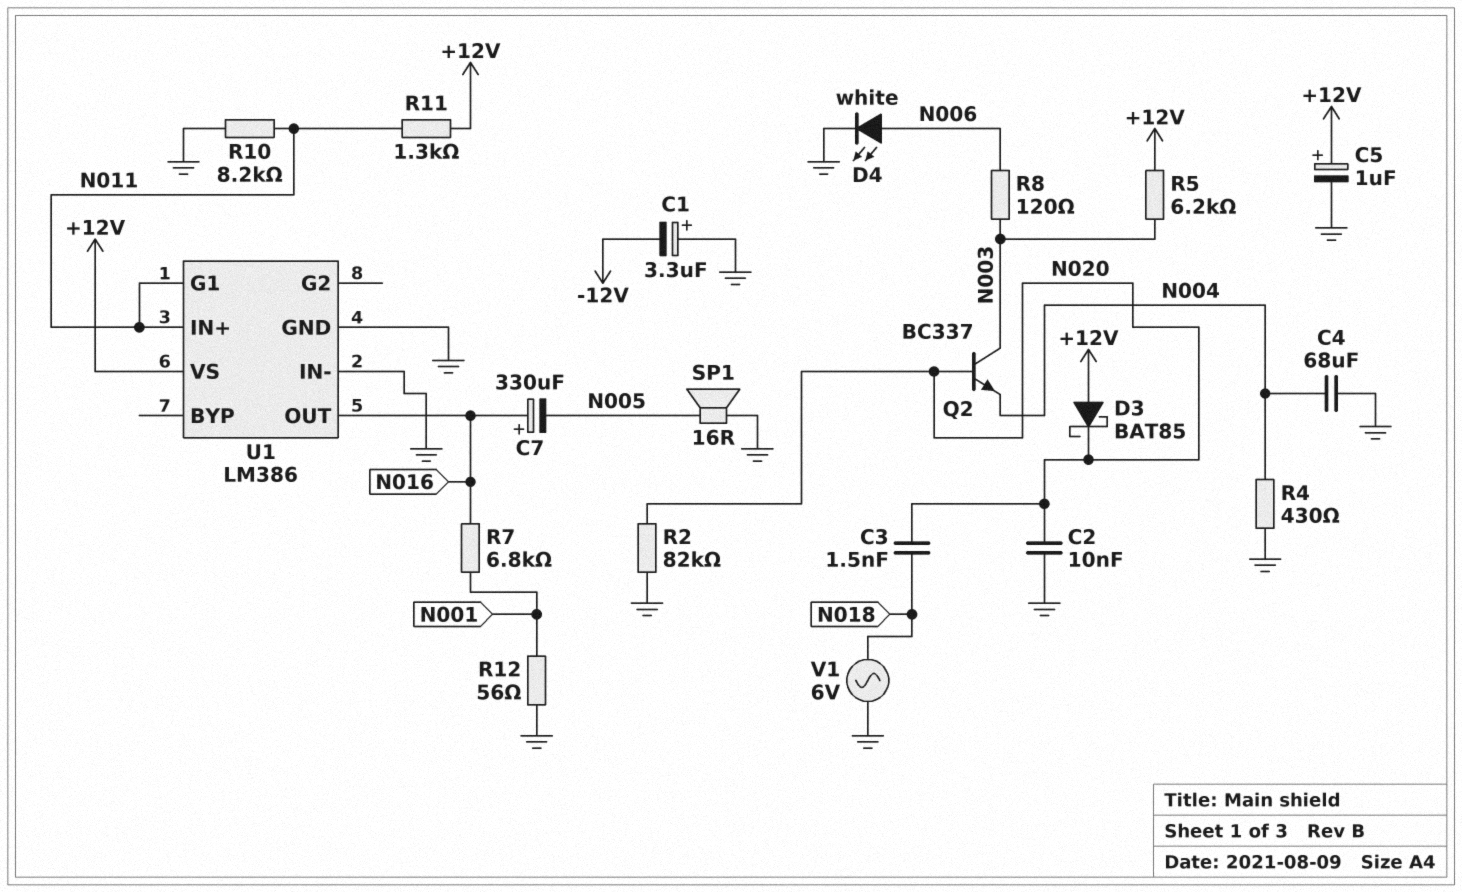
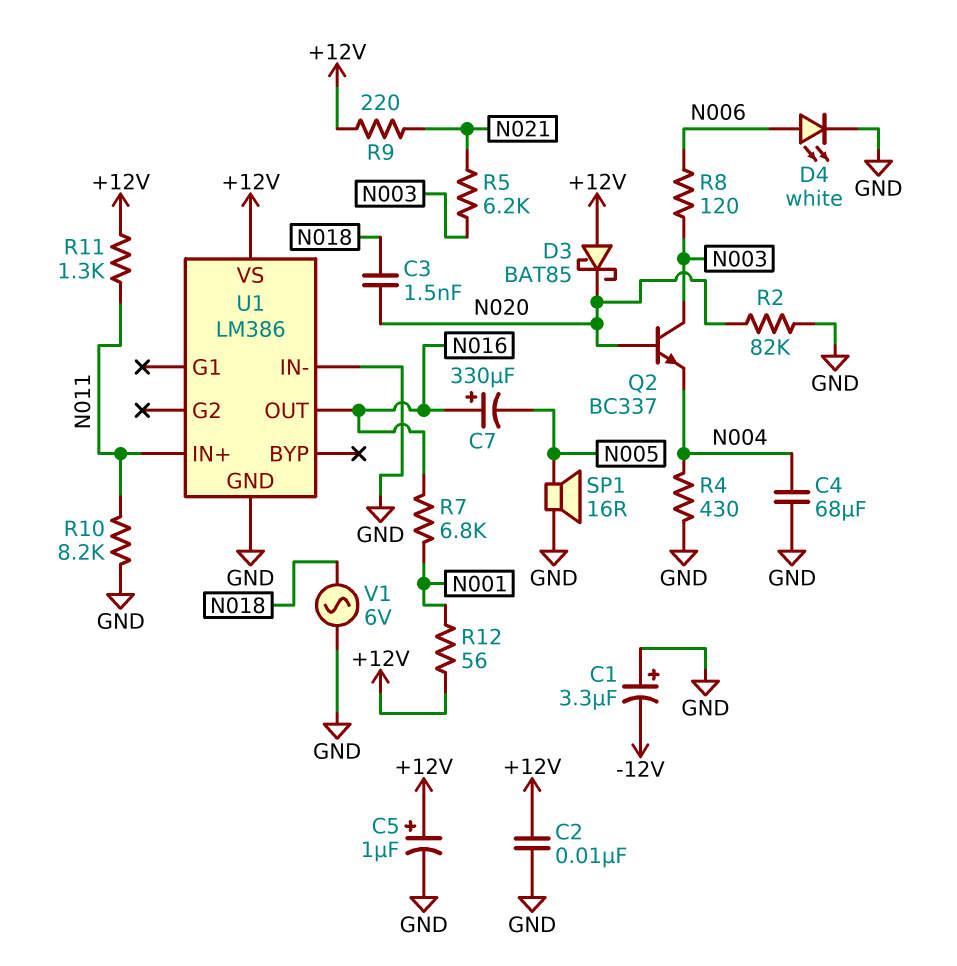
C2: 10nF (GND, N020) -> 10nF (+12V, GND)
R5: 6.2k (+12V, N003) -> 6.2k (N003, N021)
R9: none -> 220 (+12V, N021)
R12: 56 (GND, N001) -> 56 (+12V, N001)
U1 pin G1: N011 -> none

